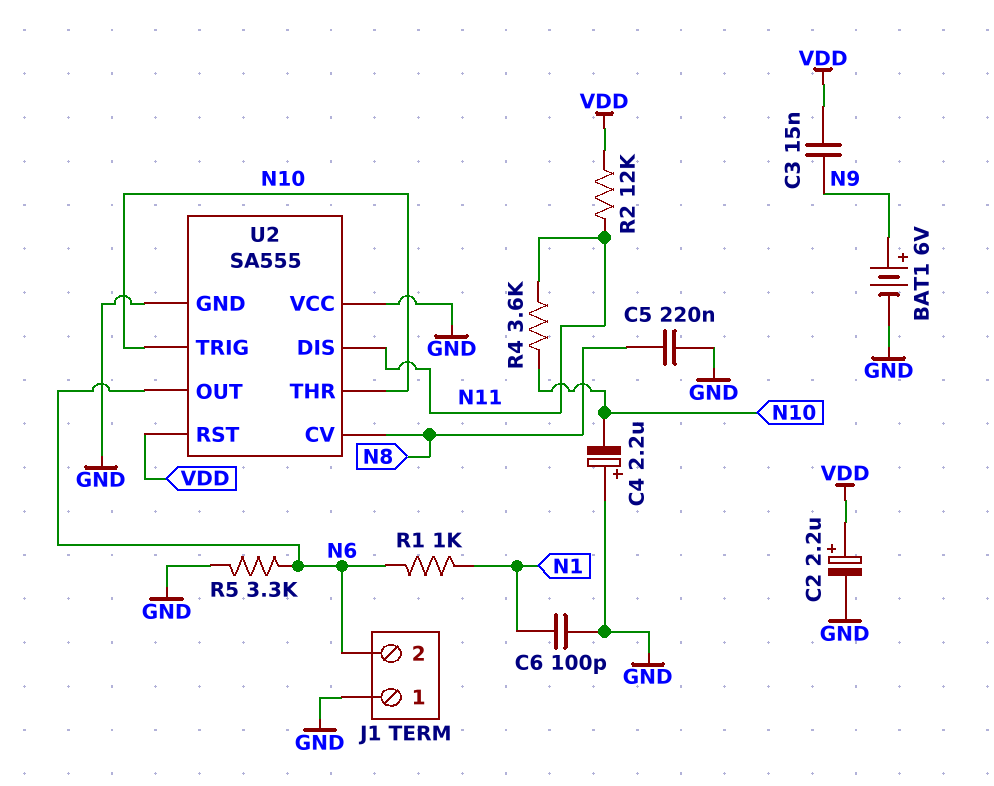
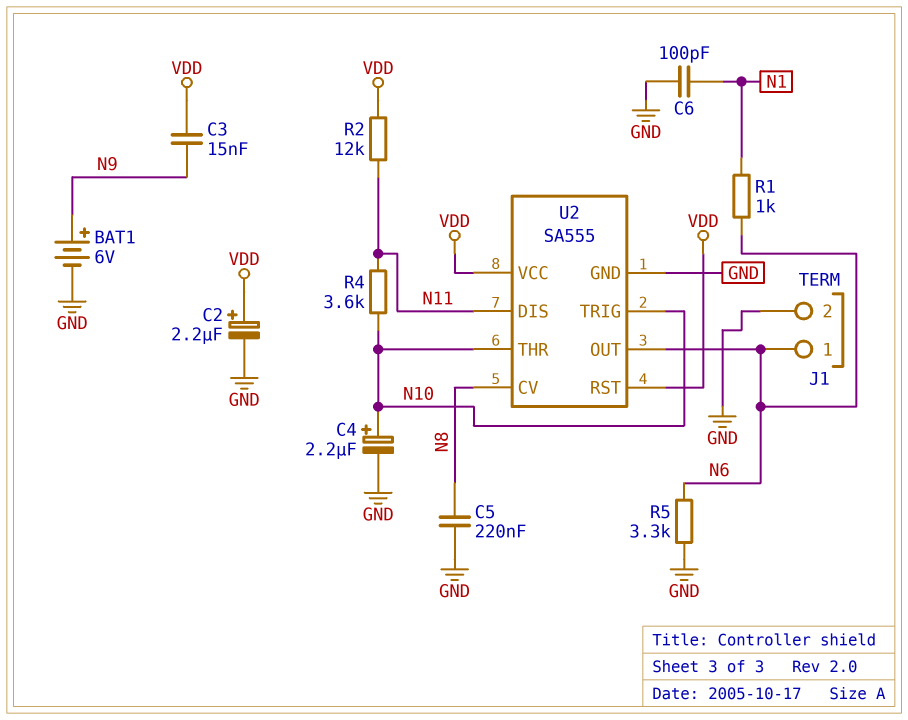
C4: 2.2uF (plus GND, minus N10) -> 2.2uF (plus N10, minus GND)
J1 pin 1: GND -> N6
J1 pin 2: N6 -> GND
U2 pin VCC: GND -> VDD

